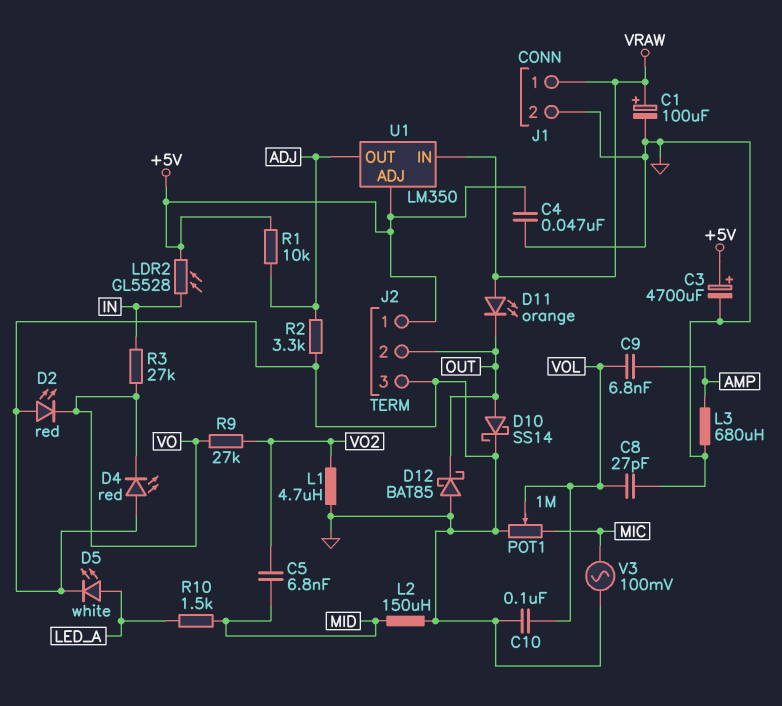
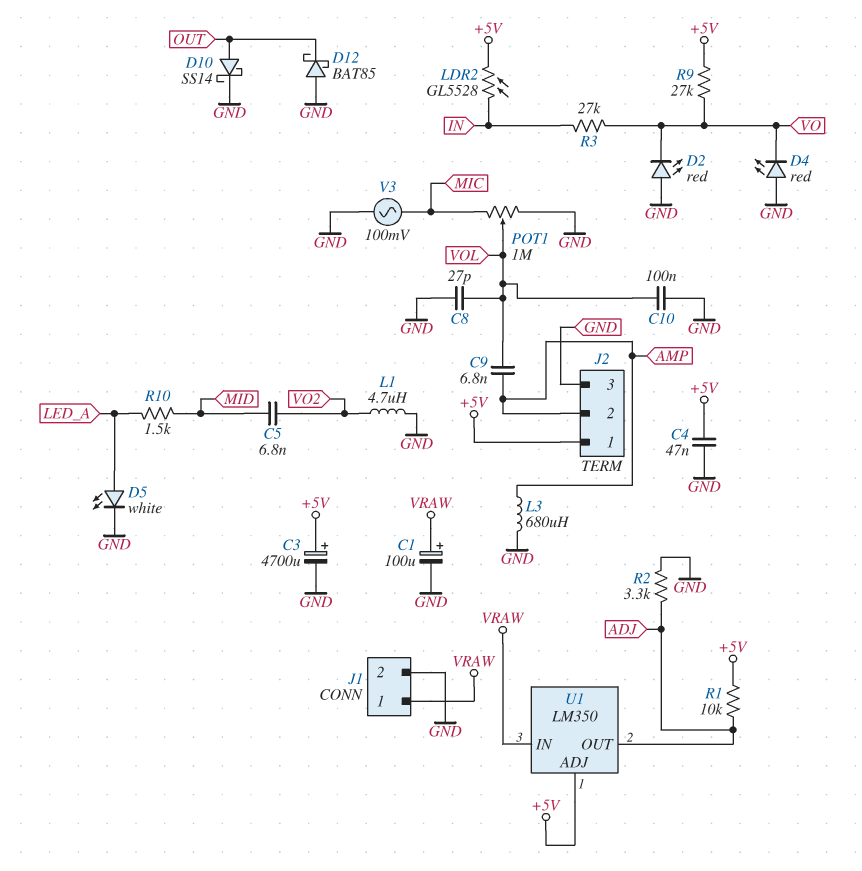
D11: LED orange (A VRAW, K OUT) -> none
J2 pin 2: OUT -> AMP
L2: 150uH (GND, MID) -> none
R9: 27k (VO, VO2) -> 27k (+5V, VO)

